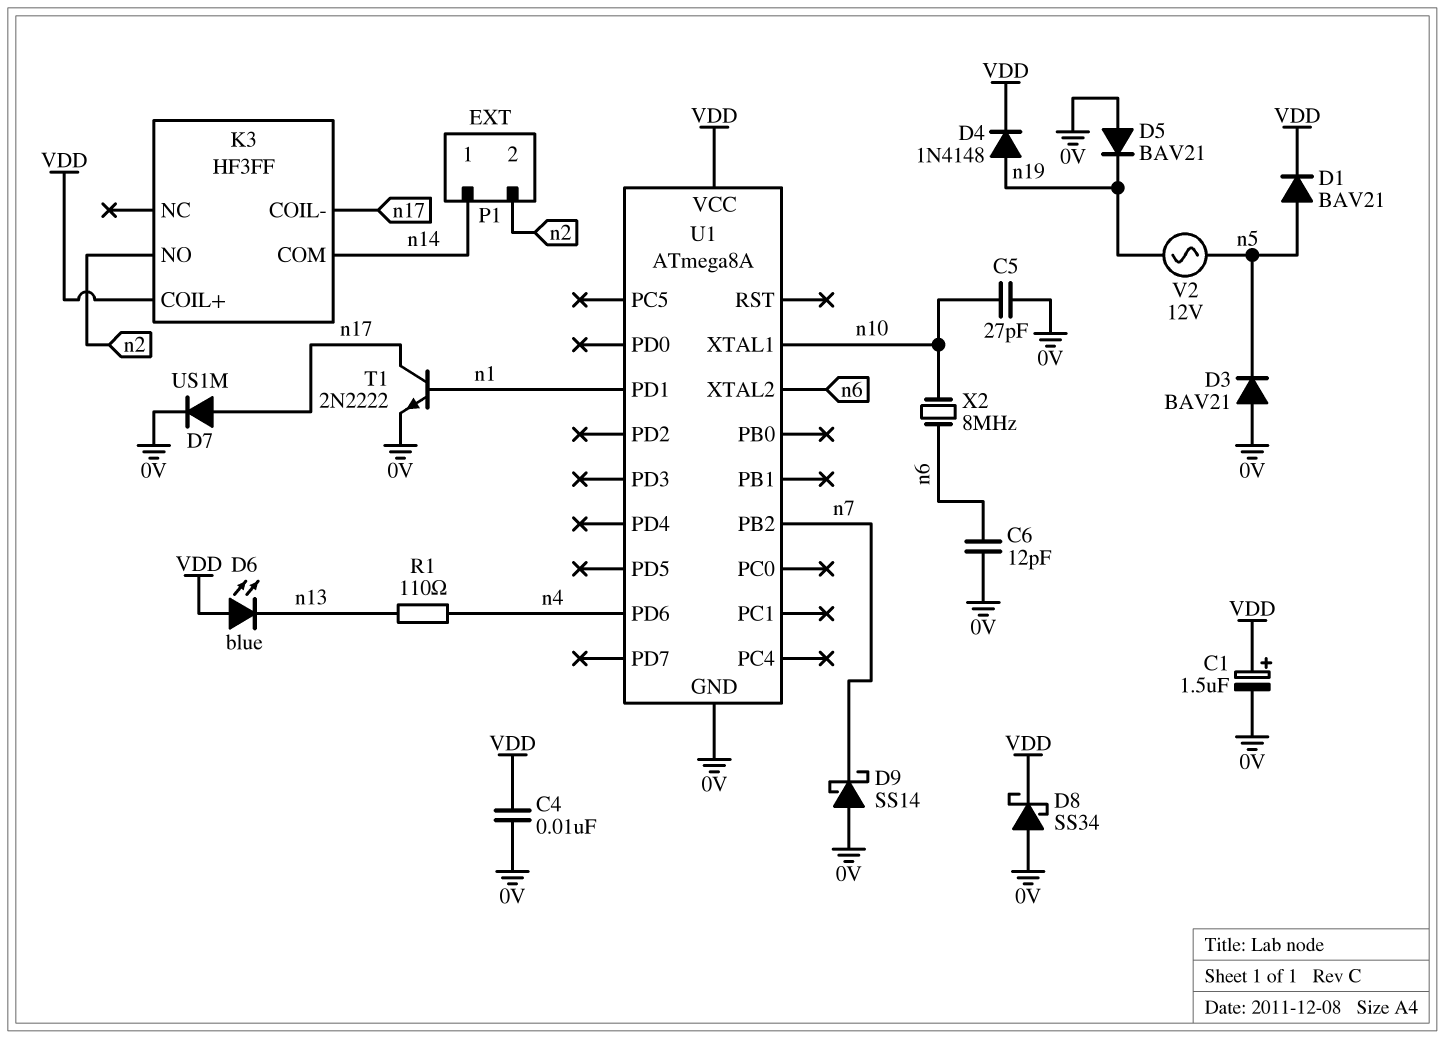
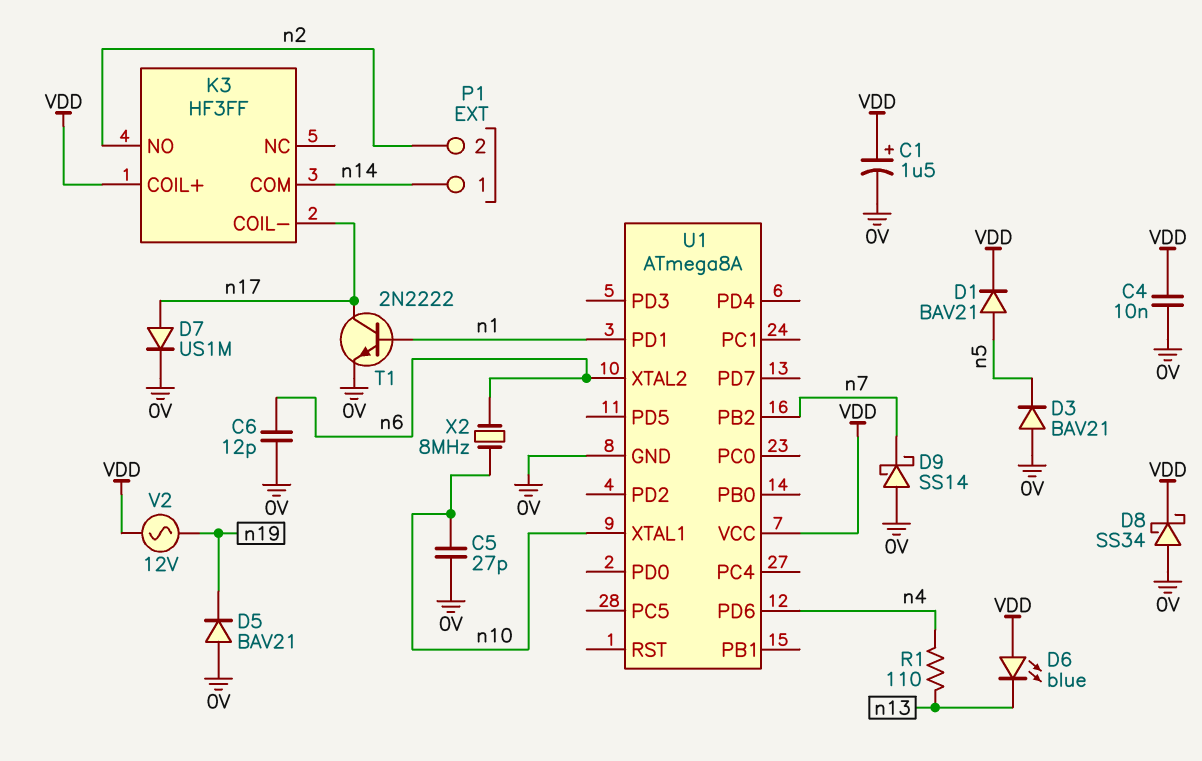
D4: diode 1N4148 (A n19, K VDD) -> none
V2: AC 12V (n5, n19) -> AC 12V (VDD, n19)

